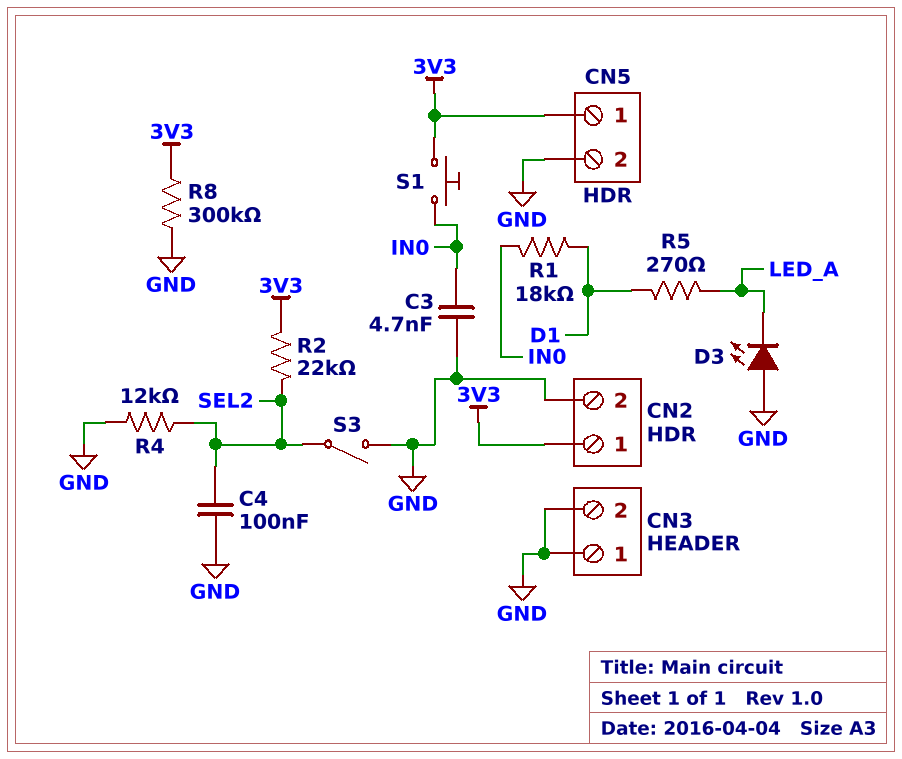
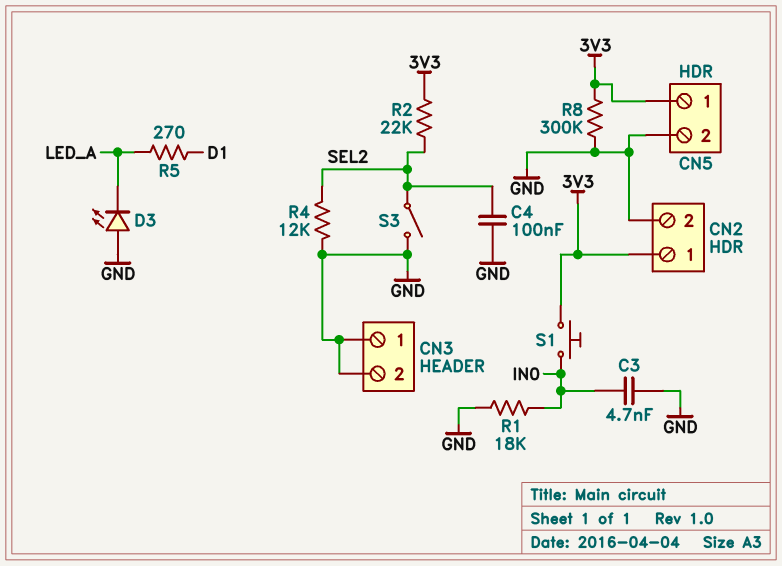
R1: 18k (D1, IN0) -> 18k (GND, IN0)

